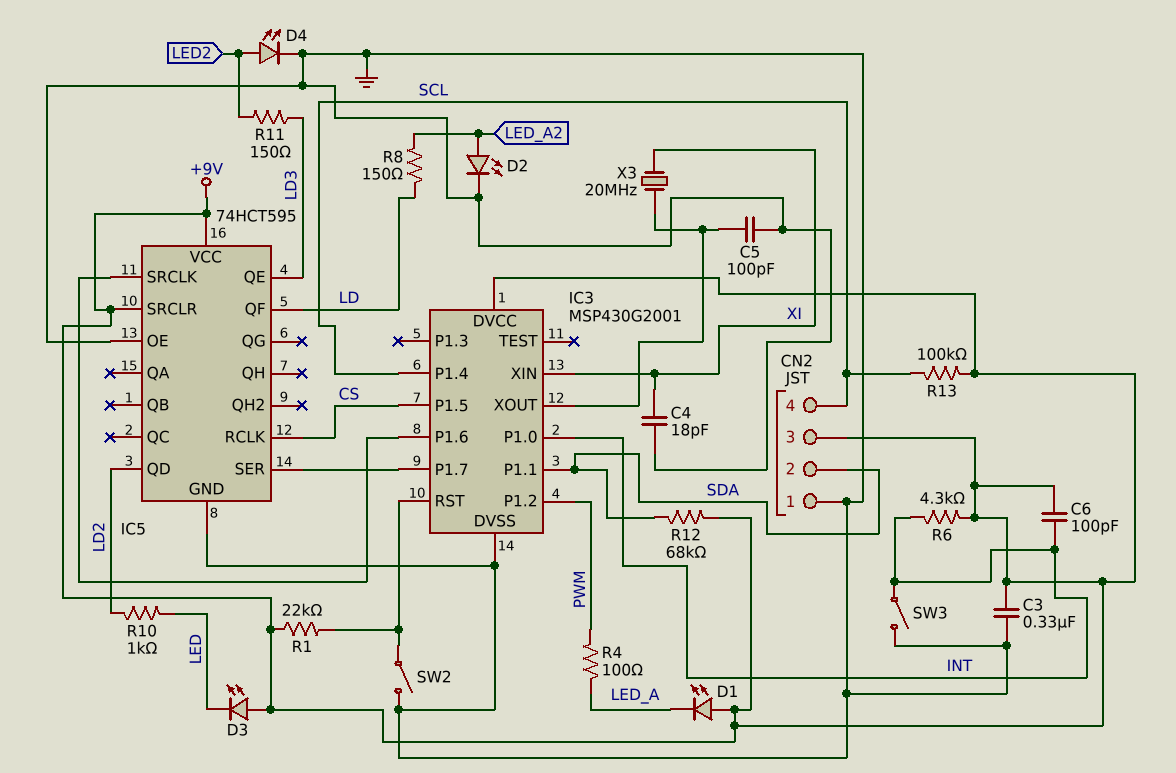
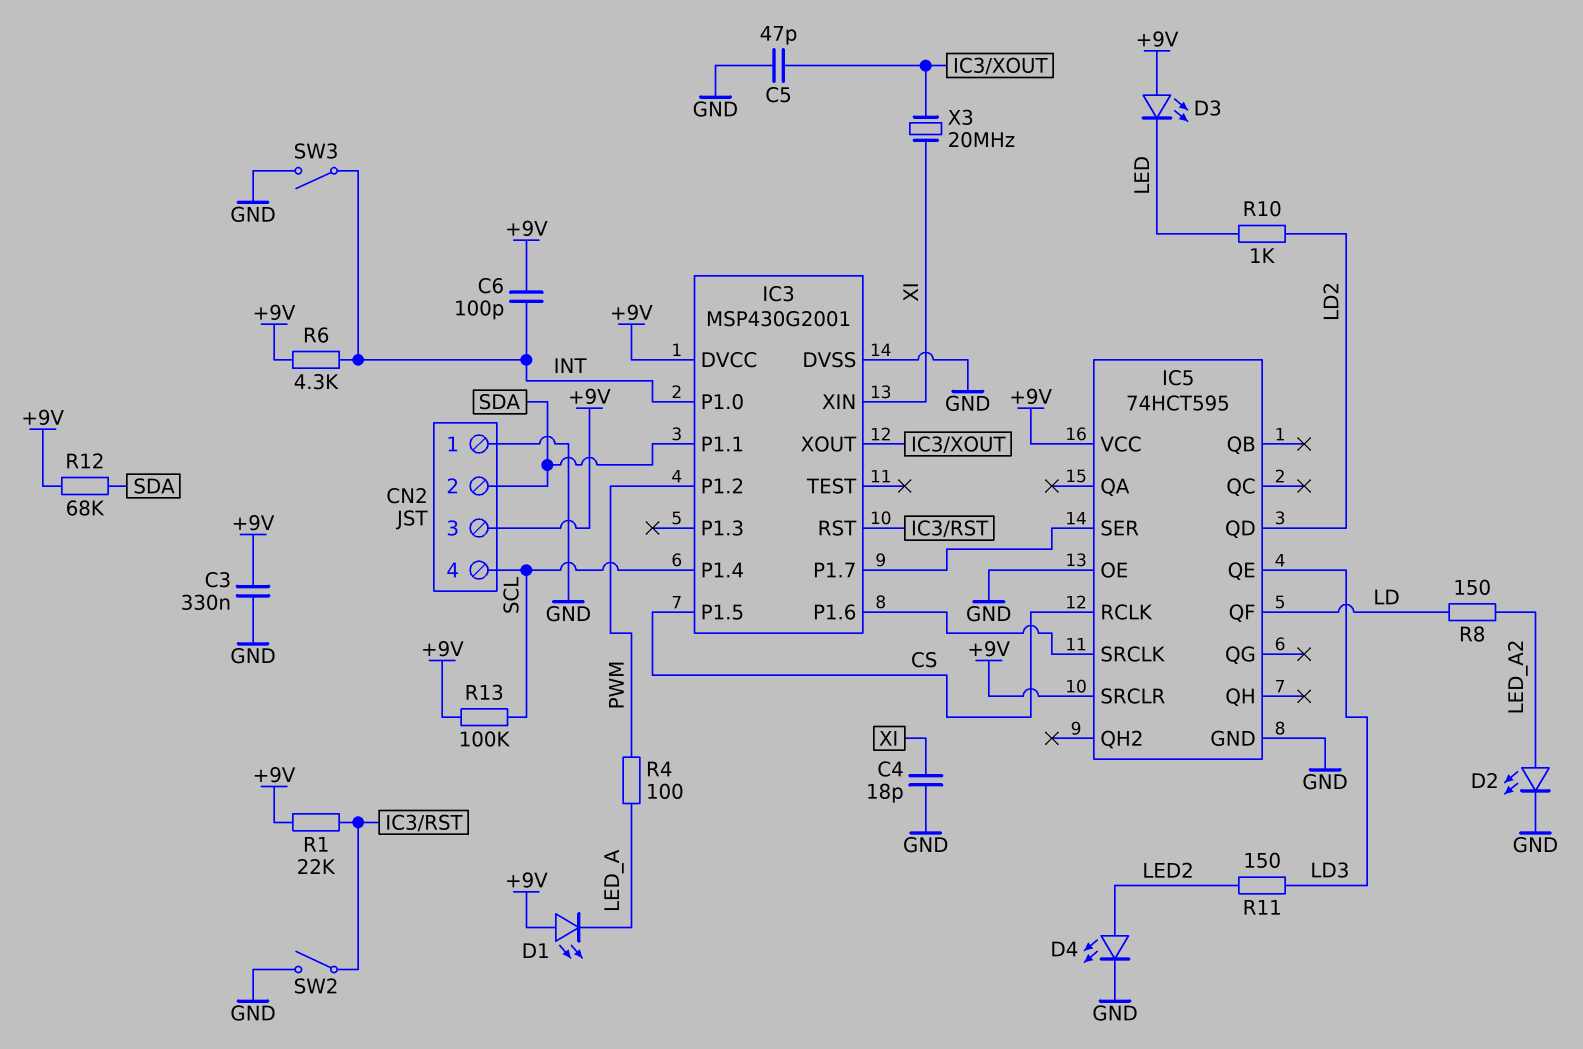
C5: 100pF (GND, IC3/XOUT) -> 47pF (GND, IC3/XOUT)

